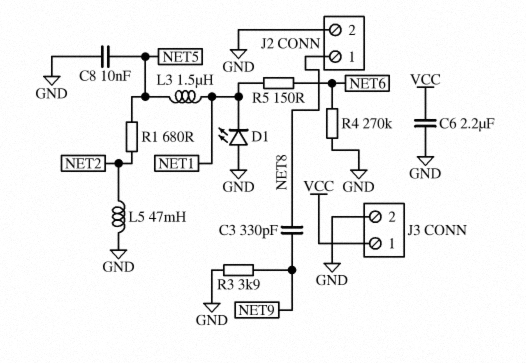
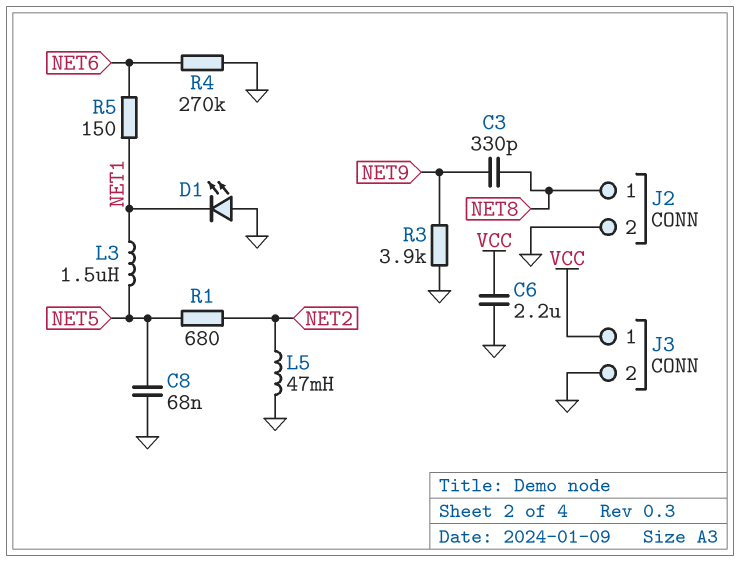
C8: 10nF (GND, NET5) -> 68nF (GND, NET5)

